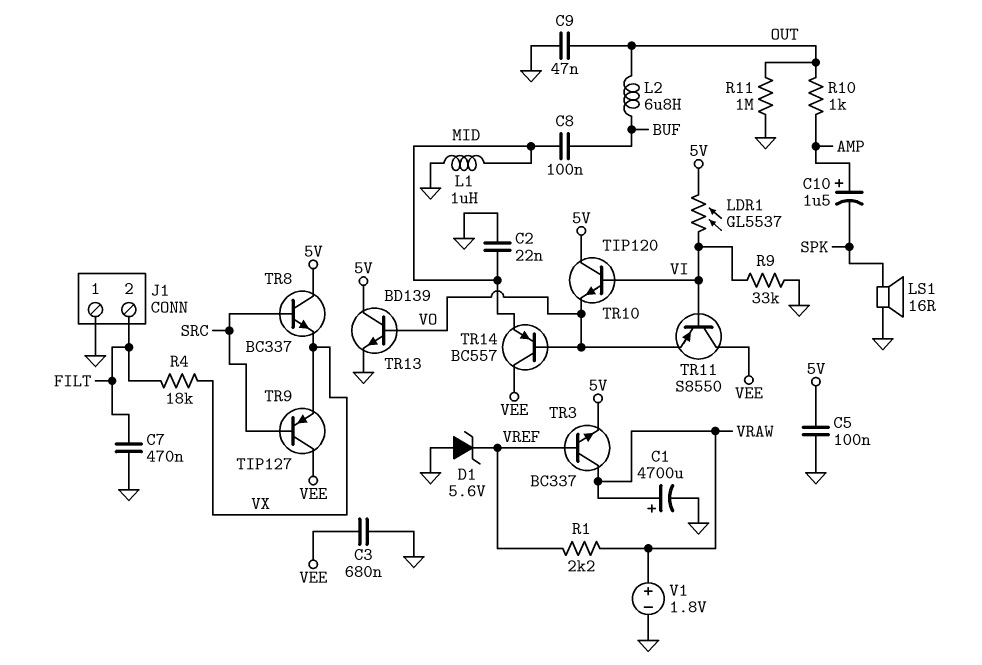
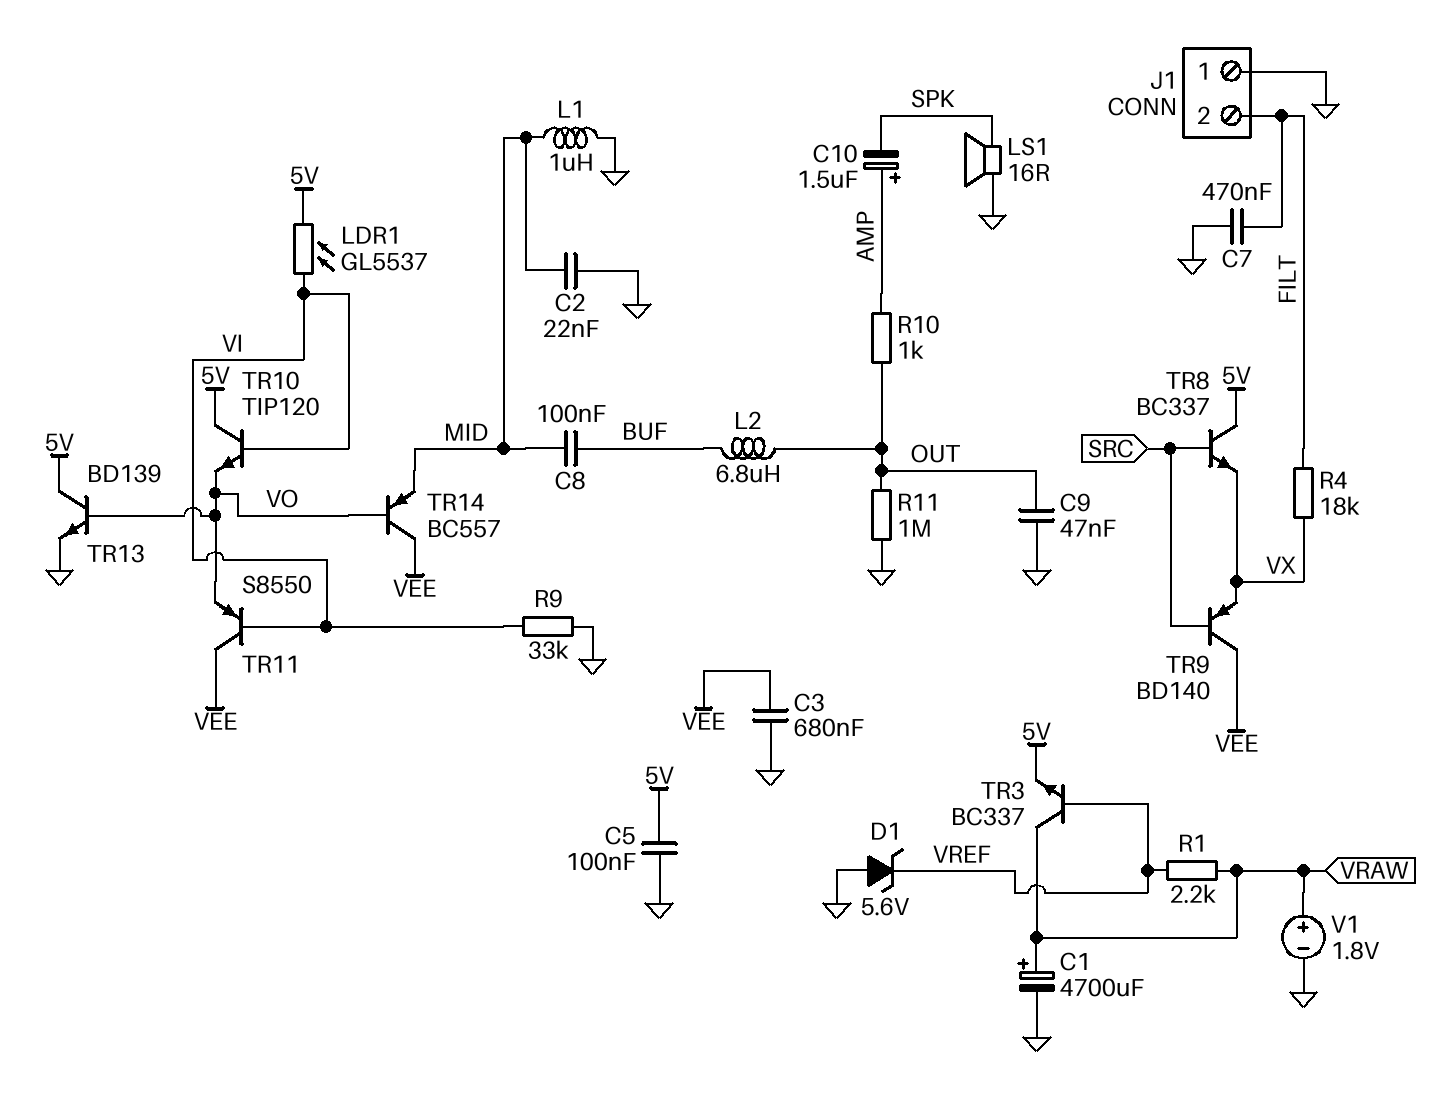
TR9: PNP TIP127 (B SRC, C VEE, E VX) -> PNP BD140 (B SRC, C VEE, E VX)

